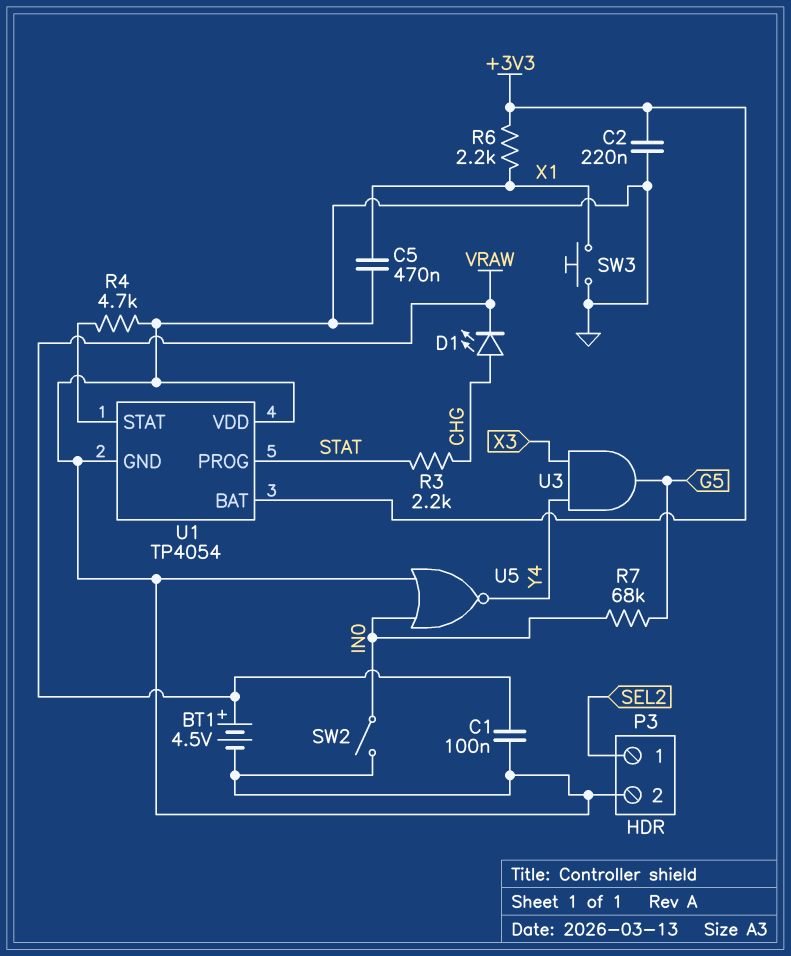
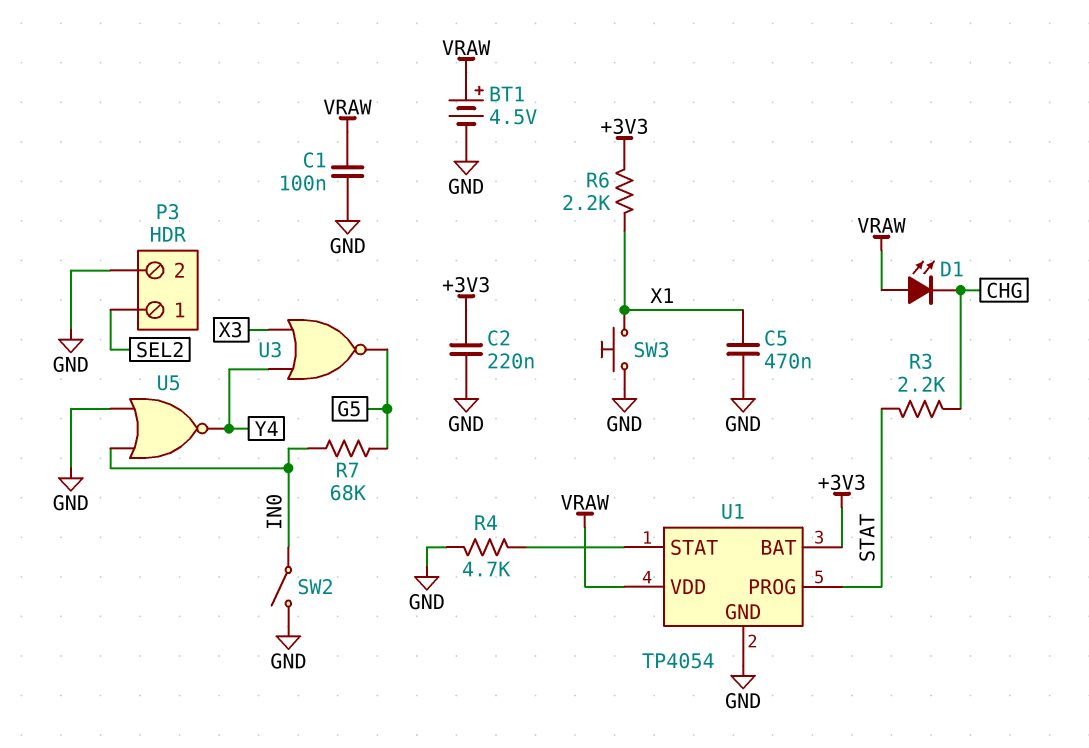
D1: LED (A CHG, K VRAW) -> LED (A VRAW, K CHG)
U1 pin VDD: GND -> VRAW
U3: AND (in X3, in Y4, out G5) -> NOR (in X3, in Y4, out G5)

